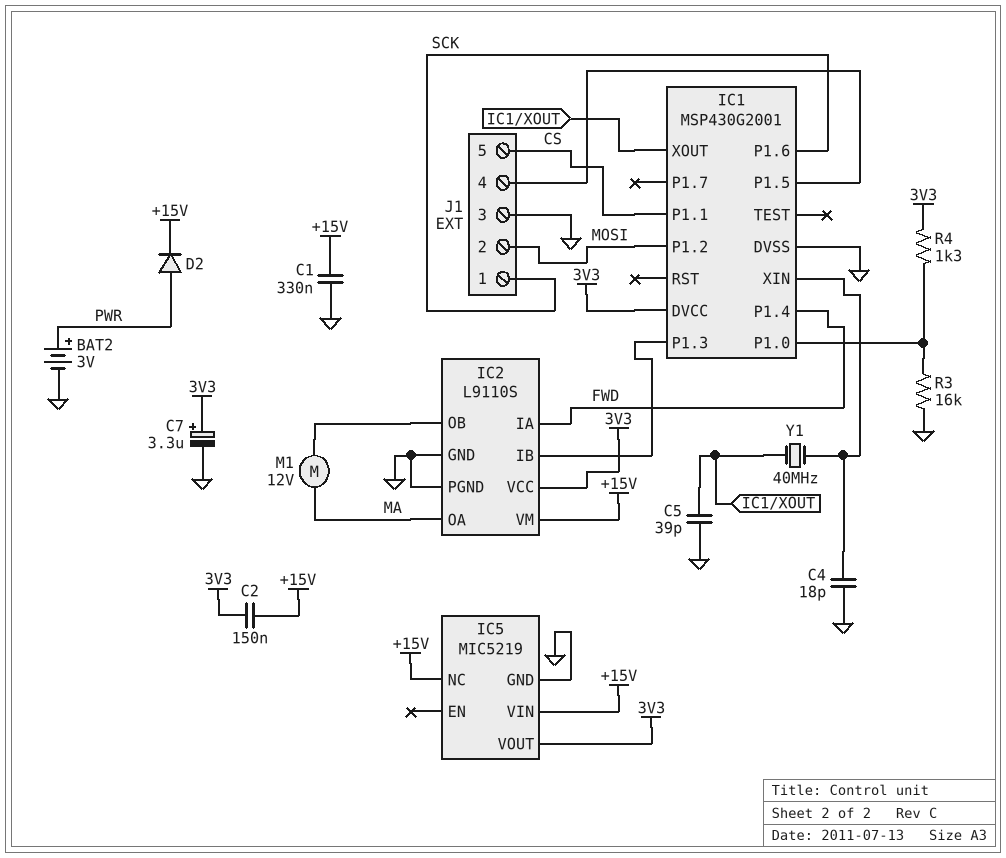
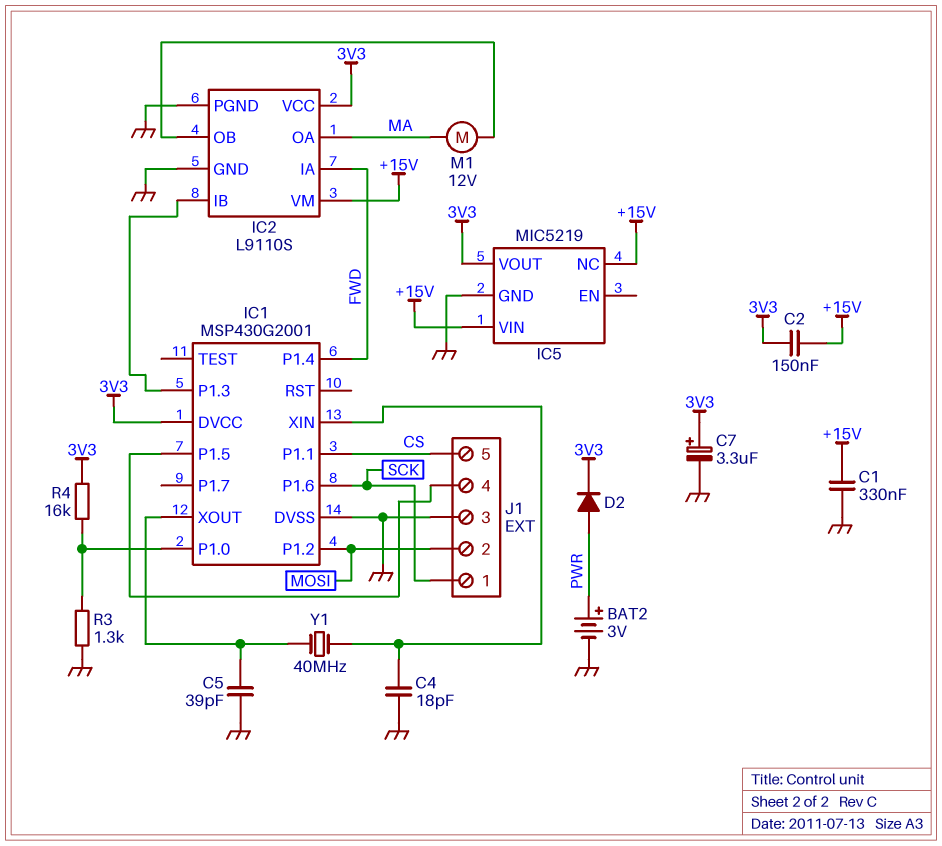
D2: diode (A PWR, K +15V) -> diode (A PWR, K 3V3)
R3: 16k (GND, IC1/P1.0) -> 1.3k (GND, IC1/P1.0)
R4: 1.3k (3V3, IC1/P1.0) -> 16k (3V3, IC1/P1.0)

